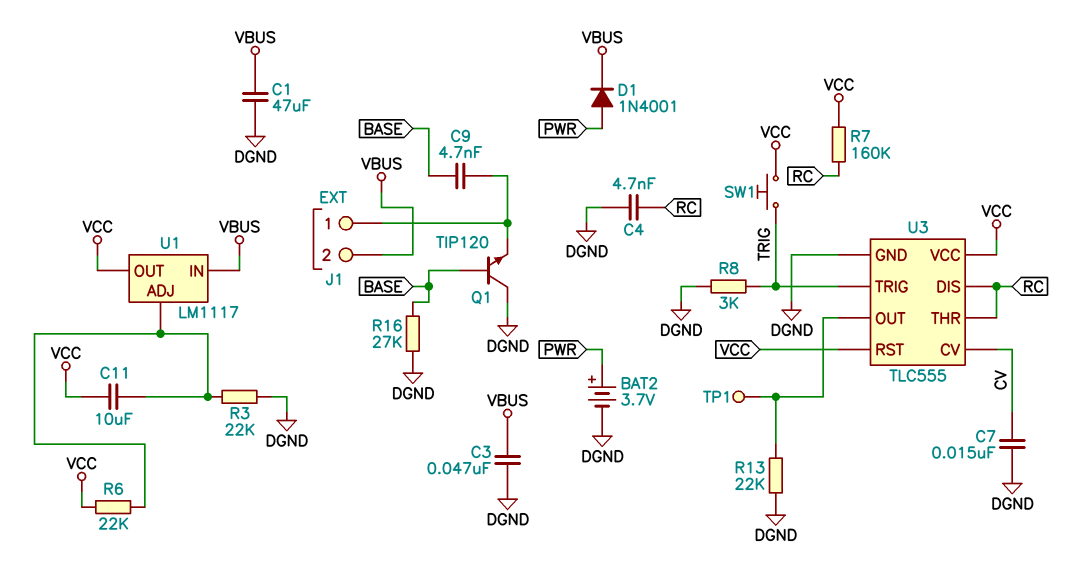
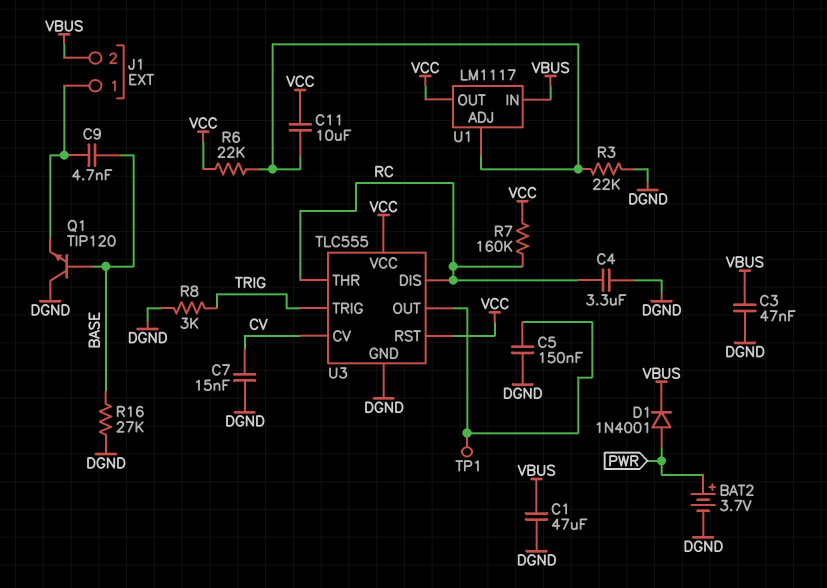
C4: 4.7nF (DGND, RC) -> 3.3uF (DGND, RC)
C5: none -> 150nF (DGND, U3/OUT)
R13: 22k (DGND, U3/OUT) -> none
SW1: button (TRIG, VCC) -> none

